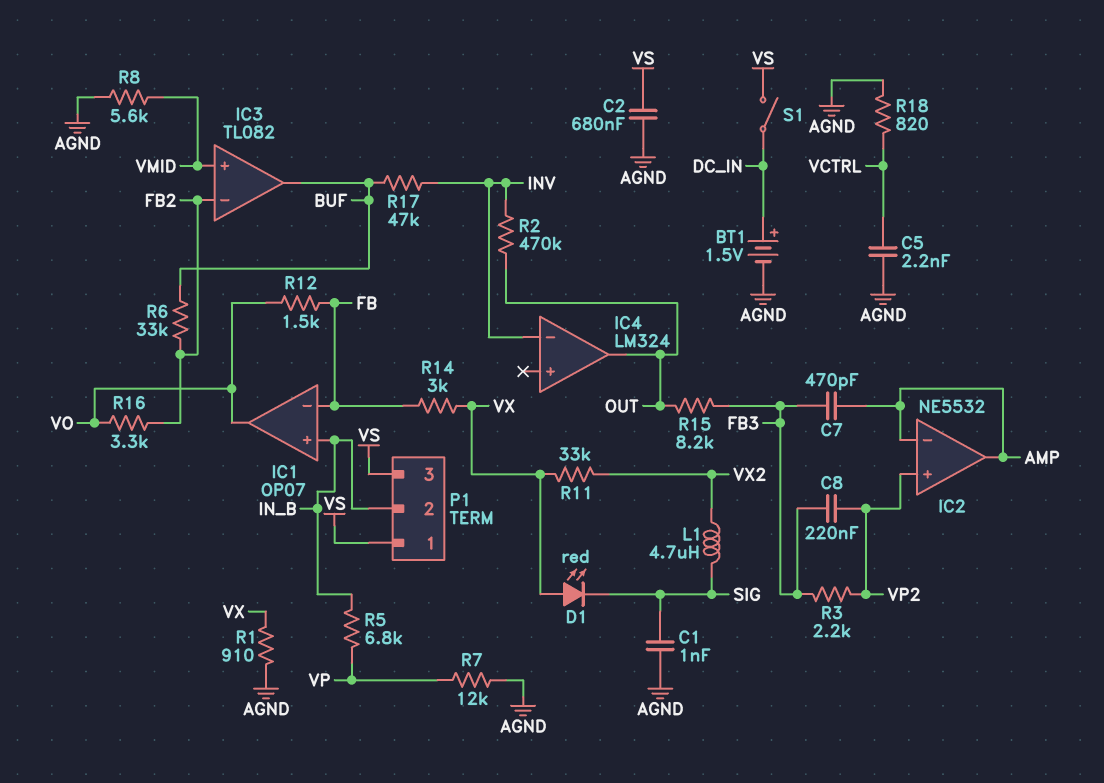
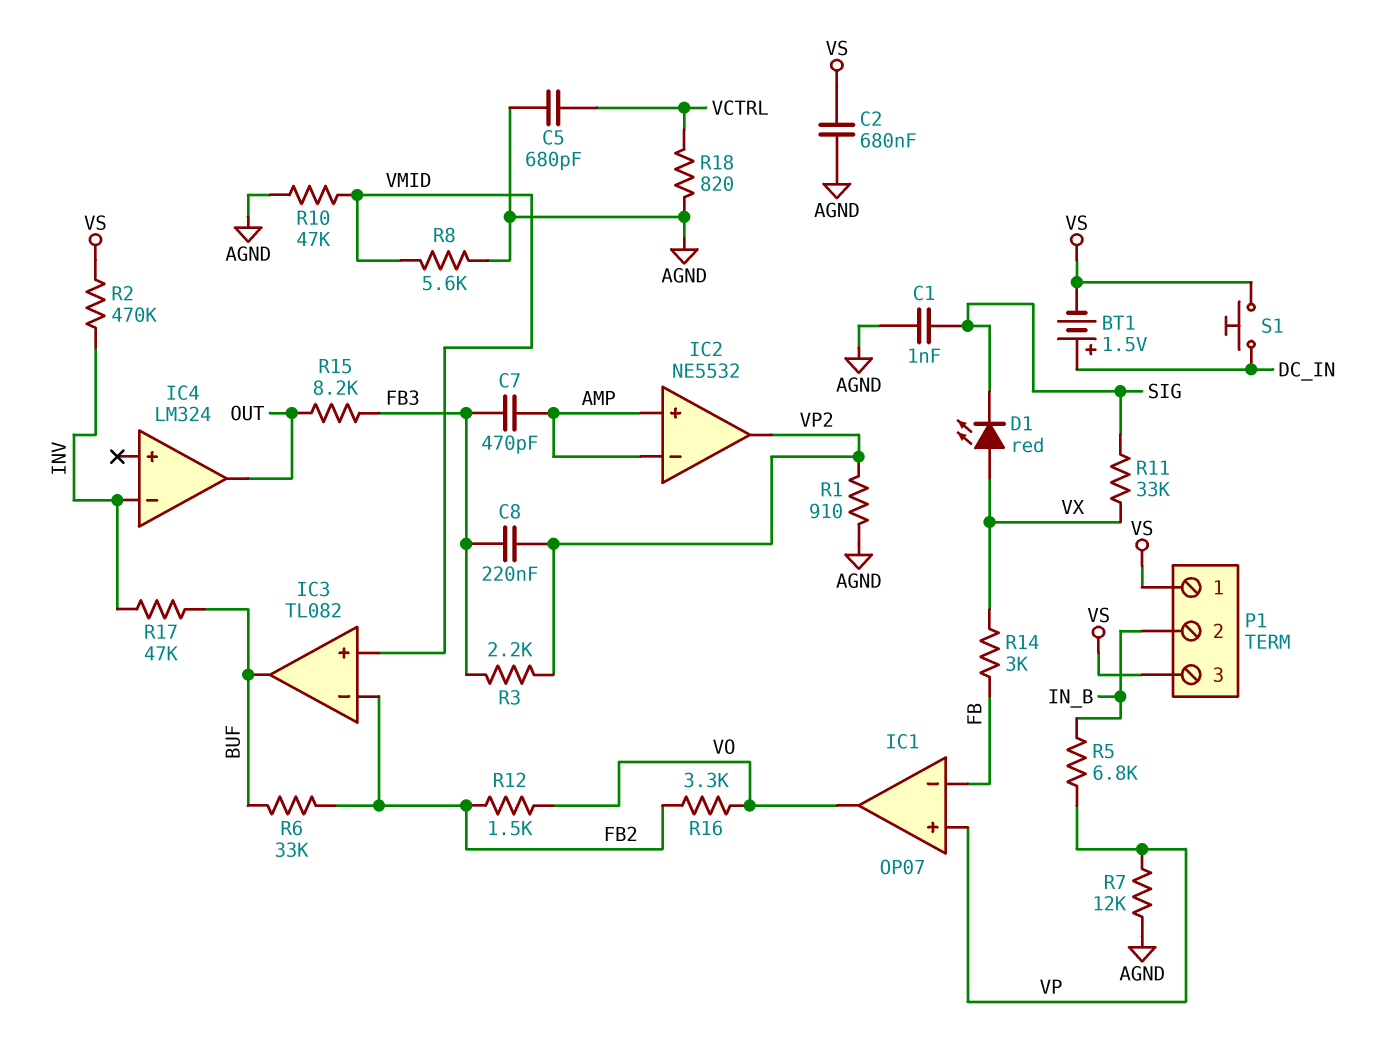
BT1: 1.5V (plus DC_IN, minus AGND) -> 1.5V (plus DC_IN, minus VS)
C5: 2.2nF (AGND, VCTRL) -> 680pF (AGND, VCTRL)
IC1 pin in+: IN_B -> VP
IC2 pin in+: VP2 -> AMP
IC2 pin out: AMP -> VP2
L1: 4.7uH (SIG, VX2) -> none
R1: 910 (AGND, VX) -> 910 (AGND, VP2)
R2: 470k (INV, OUT) -> 470k (INV, VS)
R10: none -> 47k (AGND, VMID)
R11: 33k (VX, VX2) -> 33k (SIG, VX)
R12: 1.5k (FB, VO) -> 1.5k (FB2, VO)
S1: switch (DC_IN, VS) -> button (DC_IN, VS)

